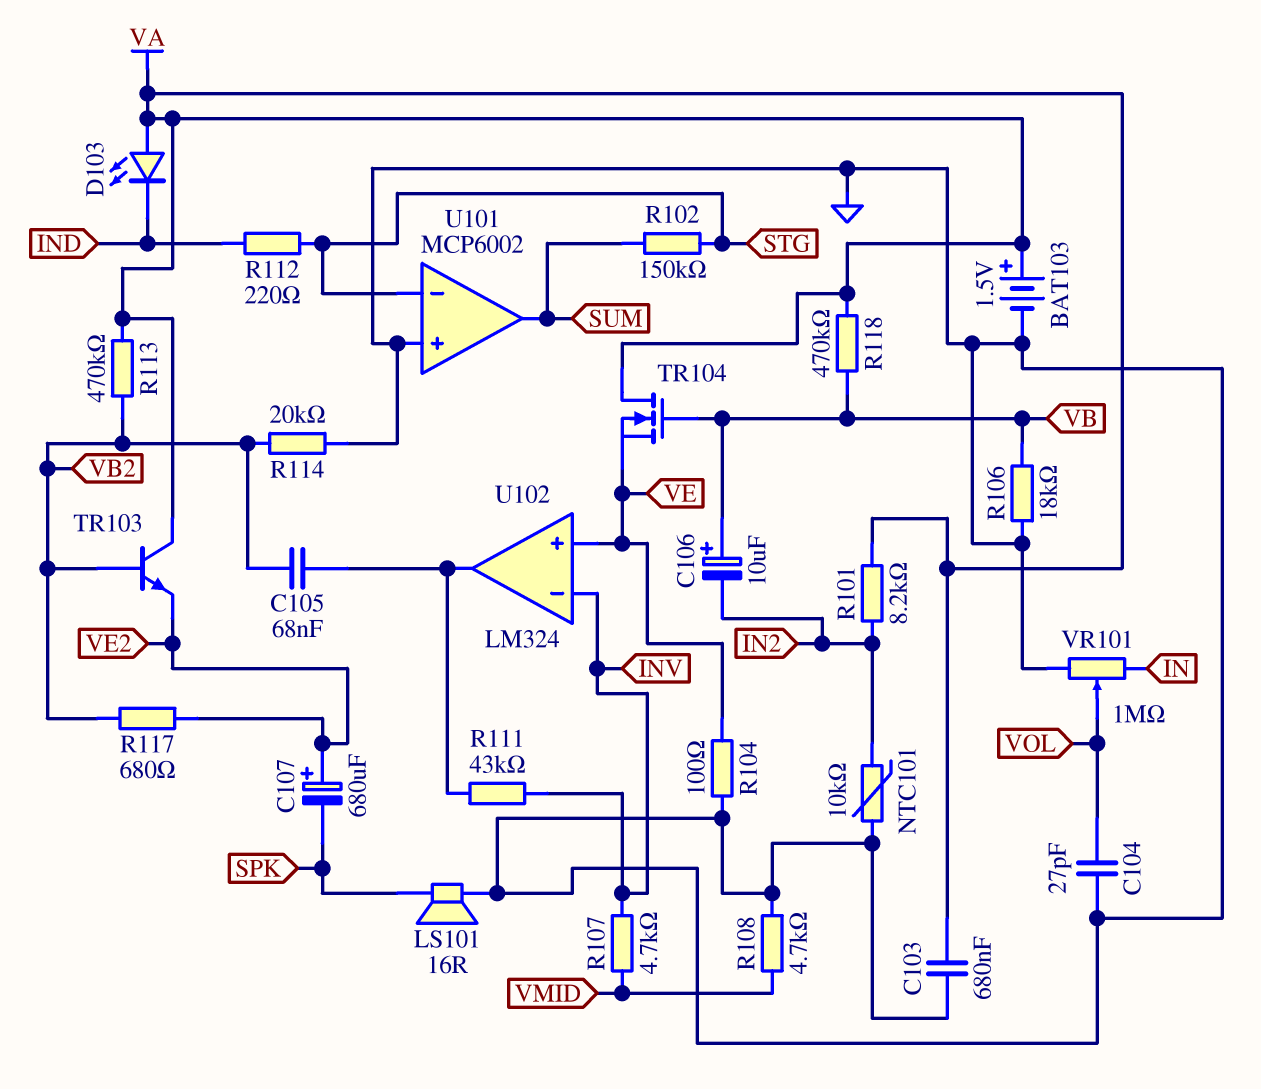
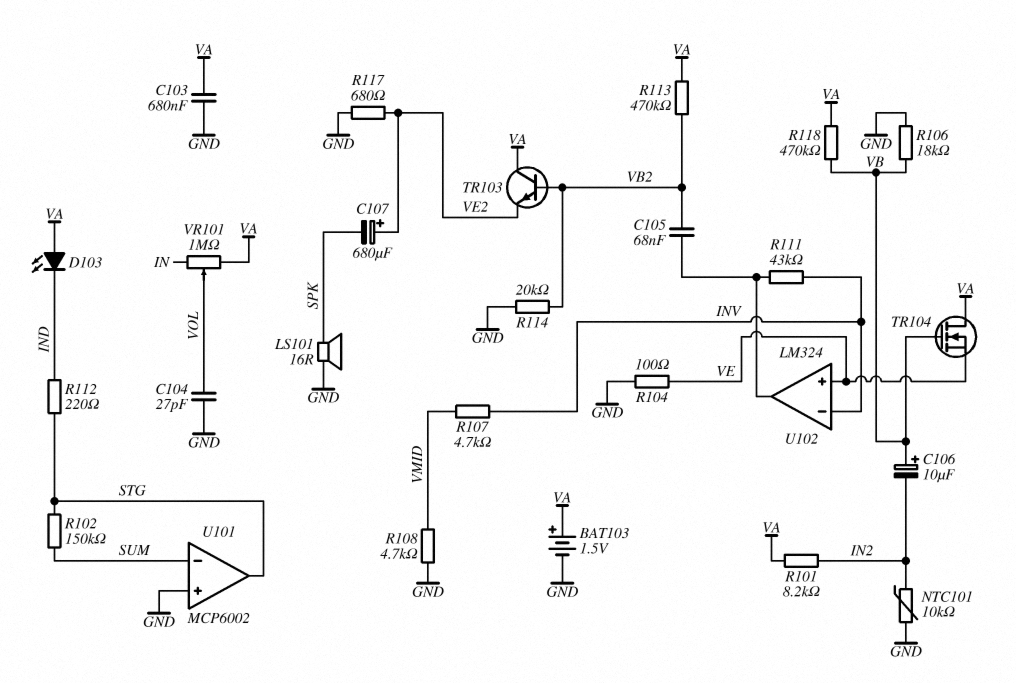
R117: 680 (VB2, VE2) -> 680 (GND, VE2)
U101 pin in-: STG -> SUM
U101 pin out: SUM -> STG
VR101: 1M (GND, IN, wiper VOL) -> 1M (IN, VA, wiper VOL)

